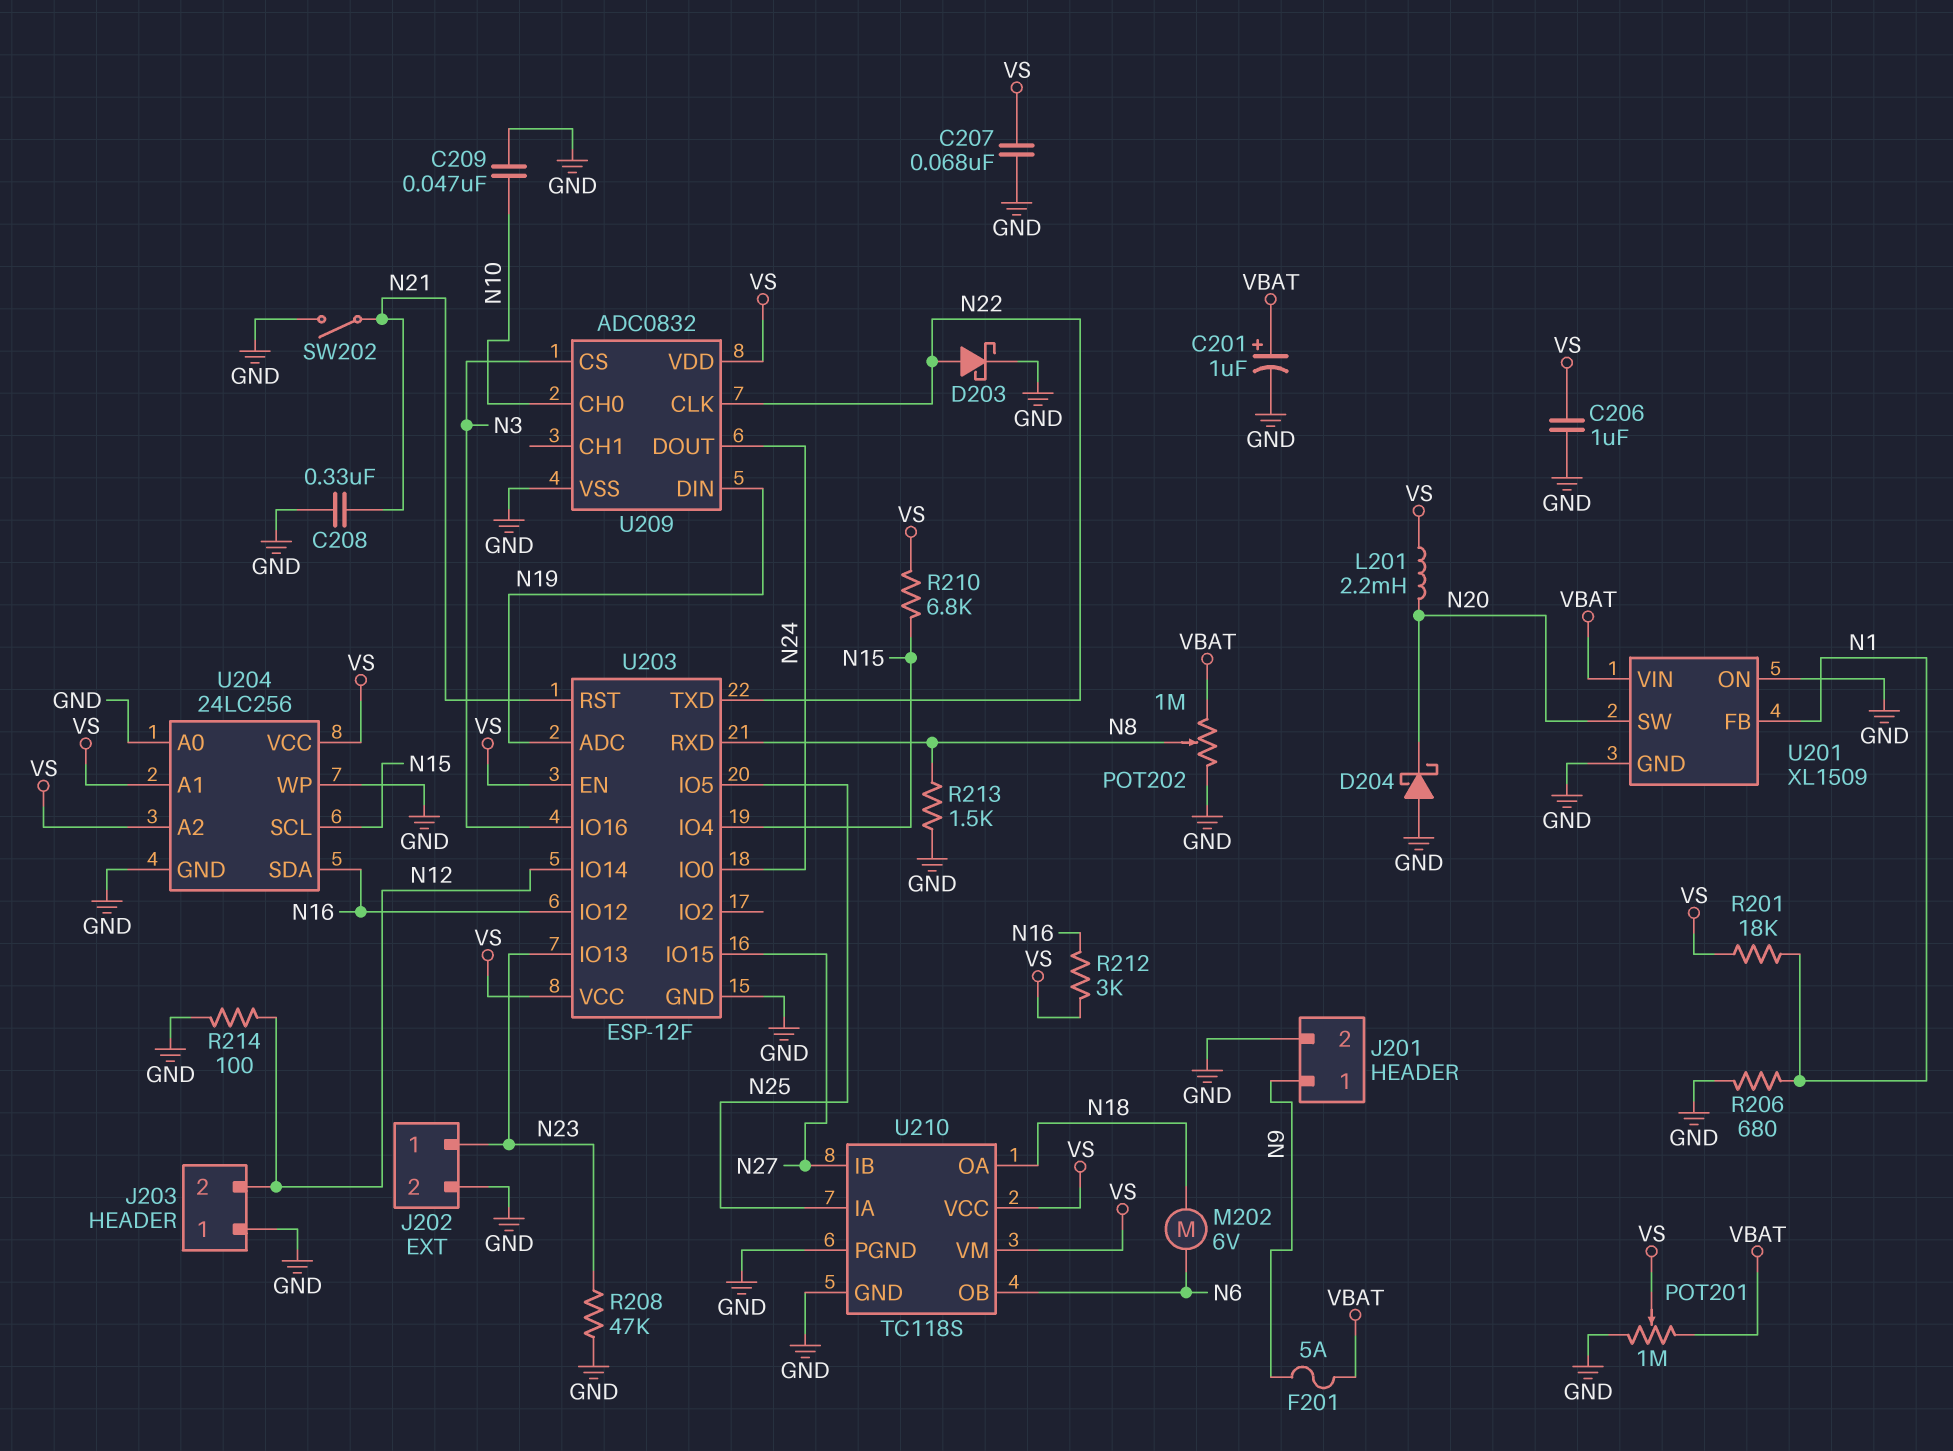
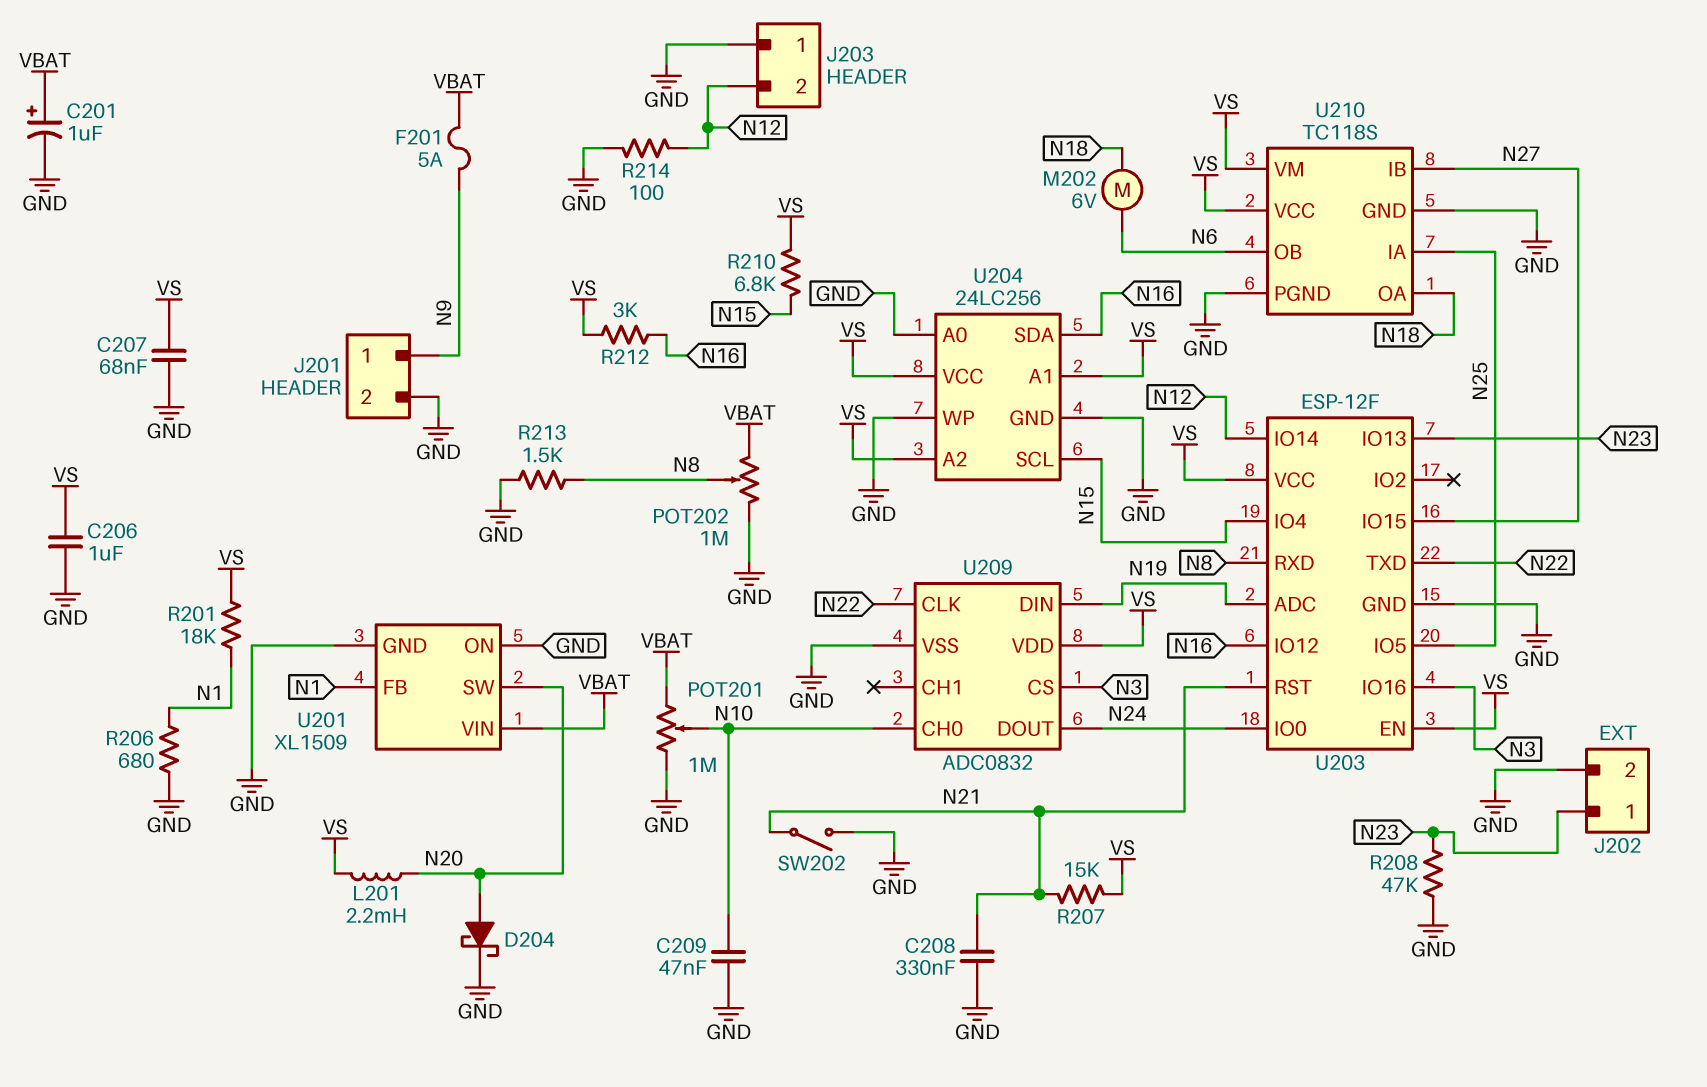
D203: schottky (A N22, K GND) -> none
D204: schottky (A GND, K N20) -> schottky (A N20, K GND)
POT201: 1M (GND, VBAT, wiper VS) -> 1M (GND, VBAT, wiper N10)
R207: none -> 15k (N21, VS)

